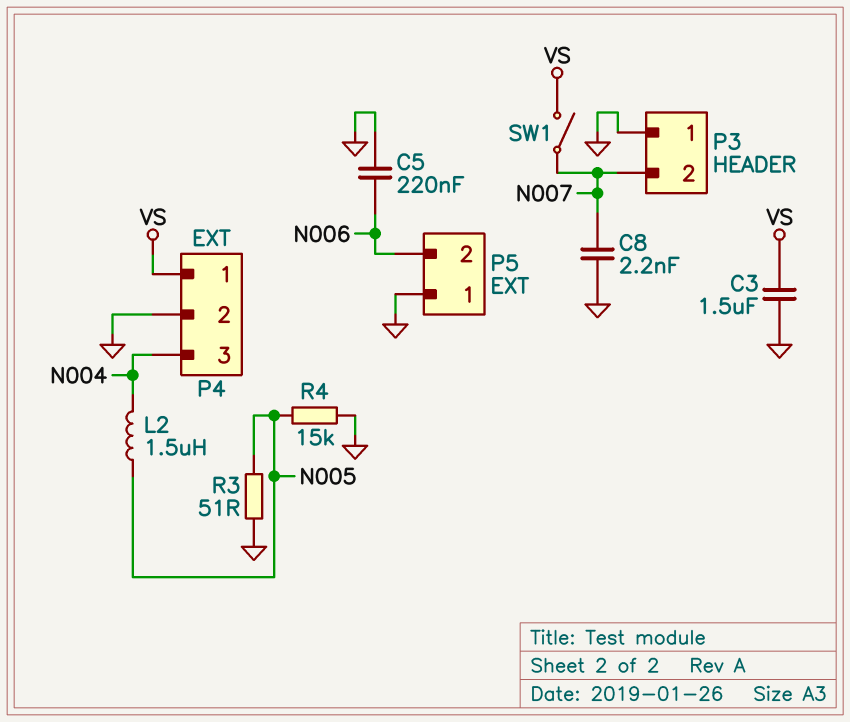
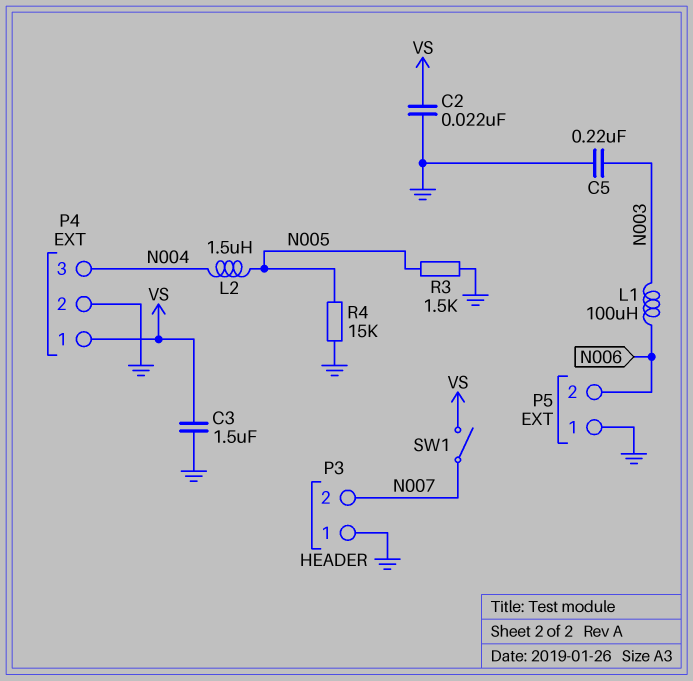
C2: none -> 22nF (GND, VS)
C5: 220nF (GND, N006) -> 220nF (GND, N003)
C8: 2.2nF (GND, N007) -> none
L1: none -> 100uH (N003, N006)
R3: 51 (GND, N005) -> 1.5k (GND, N005)

